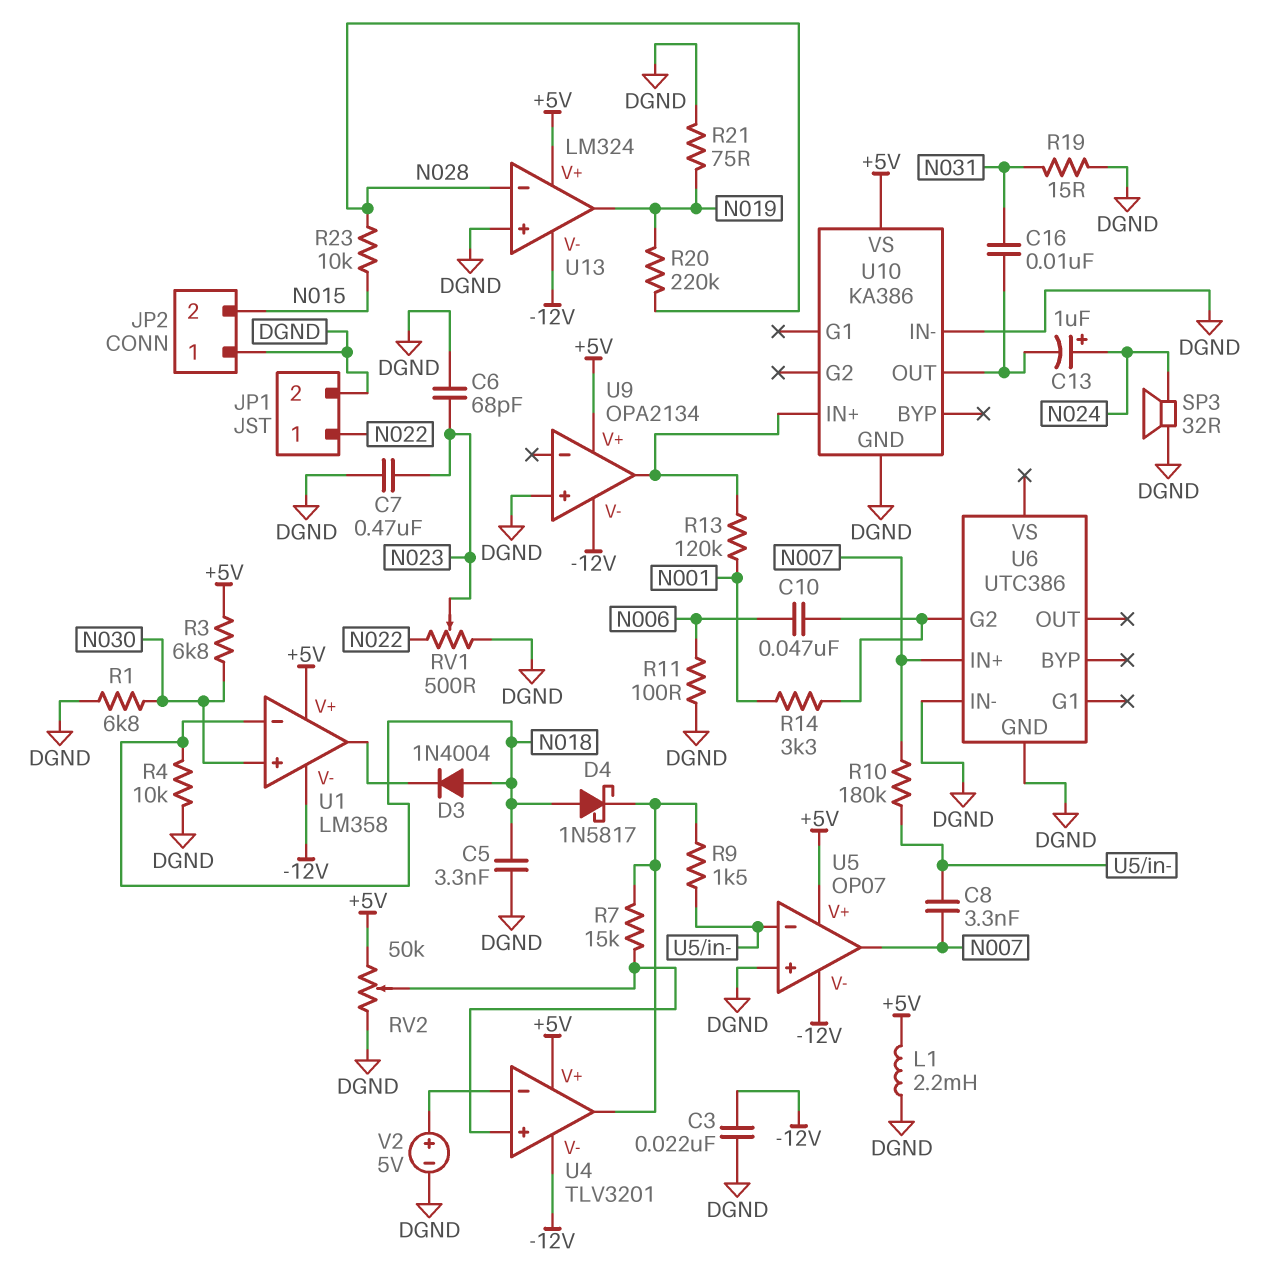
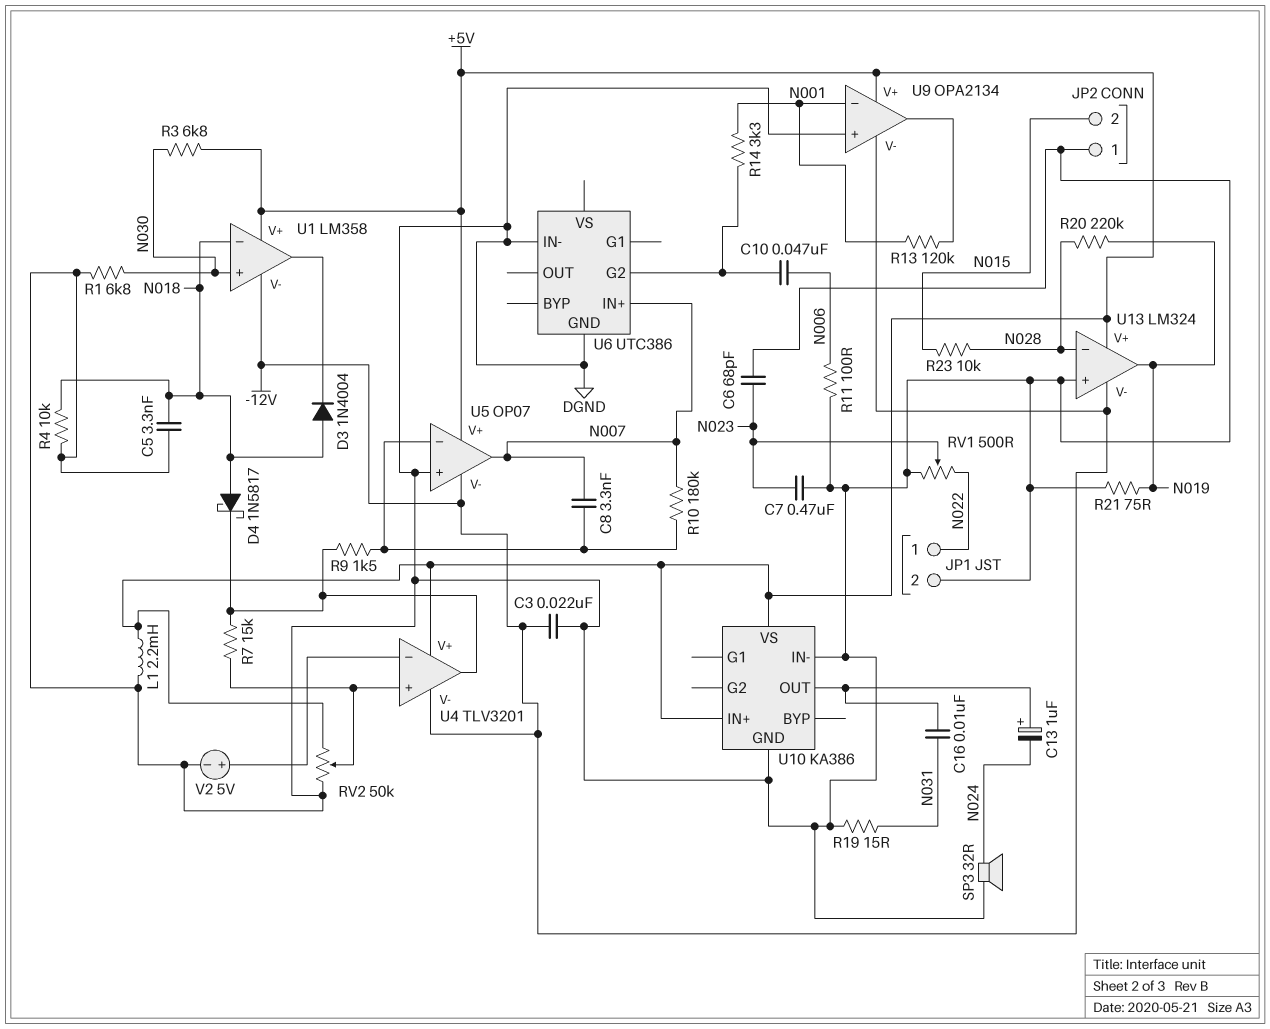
C13: 1uF (plus N024, minus U10/OUT) -> 1uF (plus U10/OUT, minus N024)
U9 pin in-: none -> N001
U10 pin IN+: U9/out -> +5V

